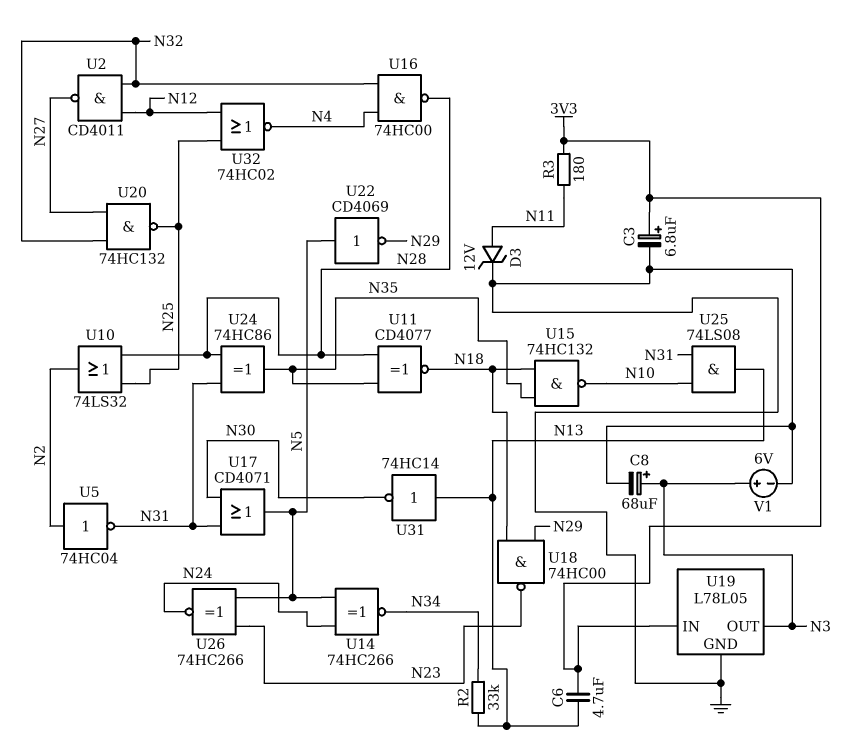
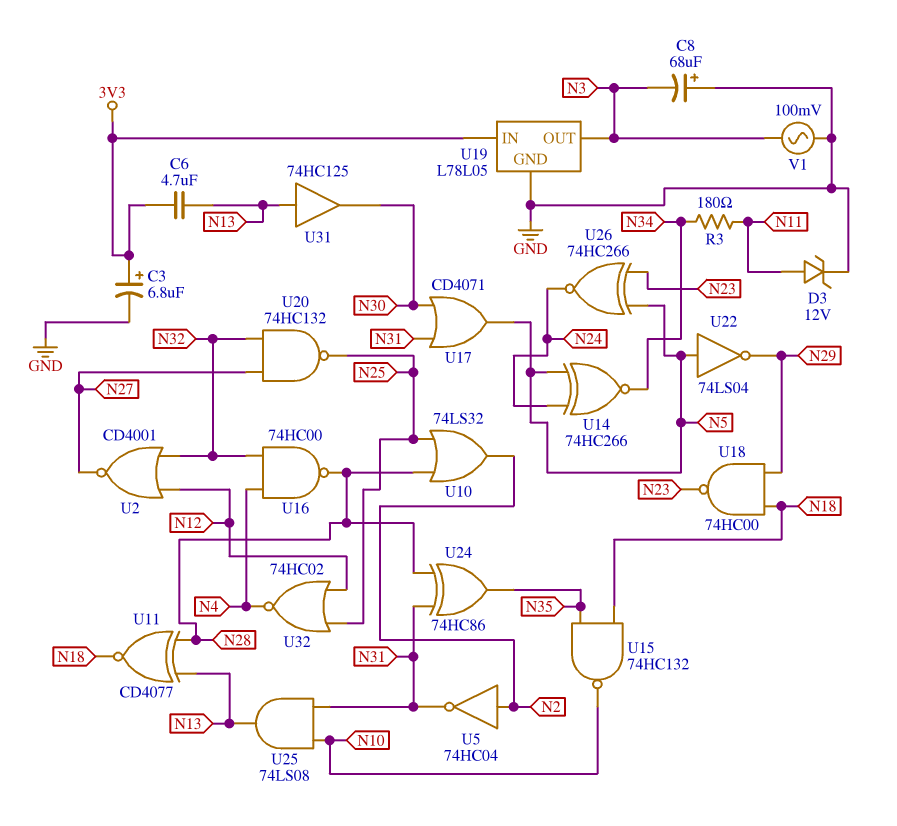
C8: 68uF (plus N3, minus GND) -> 68uF (plus GND, minus N3)
R2: 33k (N13, N34) -> none
R3: 180 (3V3, N11) -> 180 (N11, N34)
U2: NAND CD4011 (in N12, in N32, out N27) -> NOR CD4001 (in N12, in N32, out N27)
U11: XNOR CD4077 (in N28, in N35, out N18) -> XNOR CD4077 (in N13, in N28, out N18)
U22: NOT CD4069 (in N5, out N29) -> NOT 74LS04 (in N5, out N29)
U31: NOT 74HC14 (in N13, out N30) -> buffer 74HC125 (in N13, out N30)
V1: 6V (plus N3, minus GND) -> AC 100mV (GND, N3)

